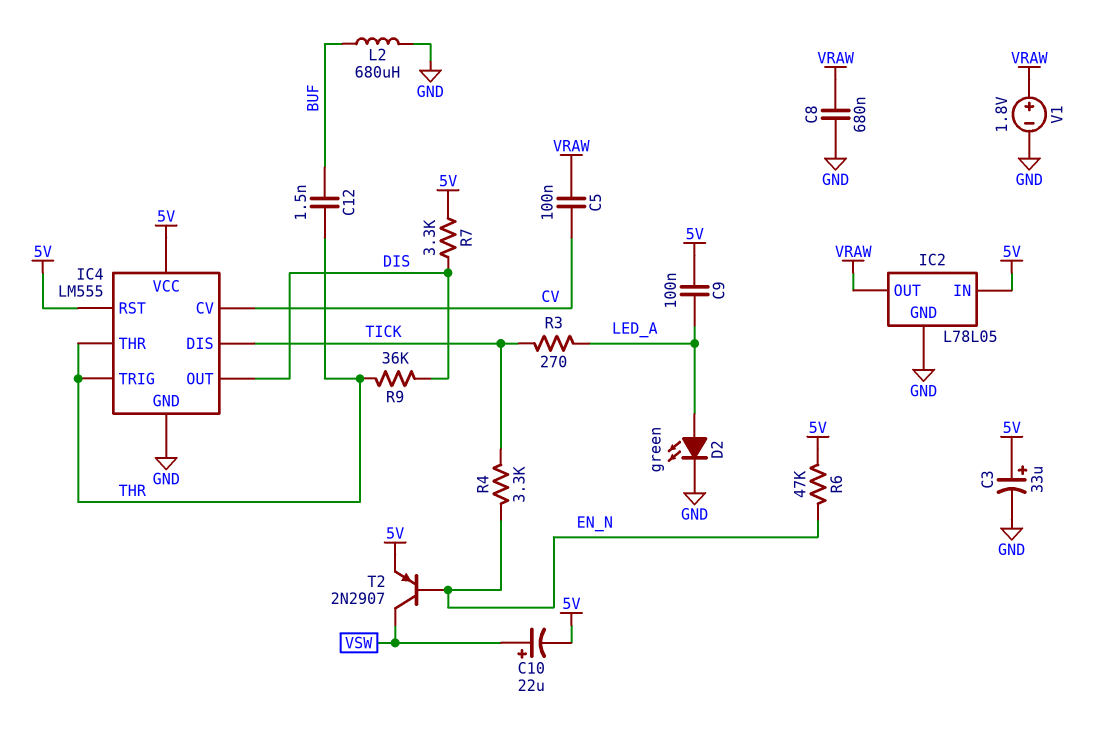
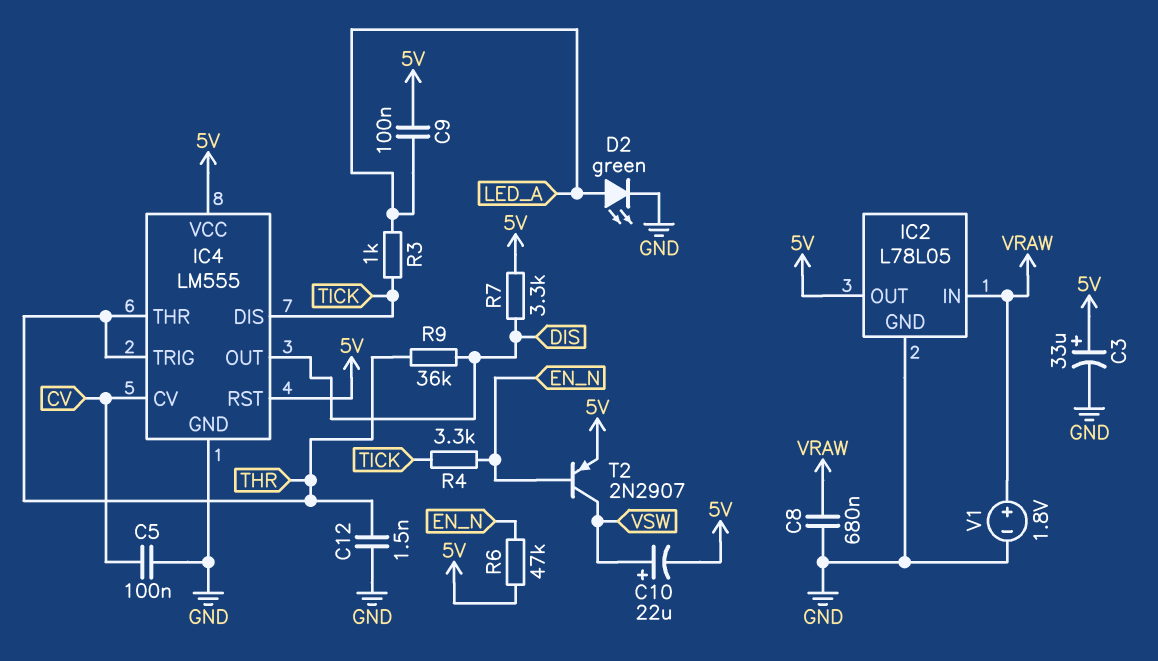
C5: 100nF (CV, VRAW) -> 100nF (CV, GND)
C12: 1.5nF (BUF, THR) -> 1.5nF (GND, THR)
IC2 pin IN: 5V -> VRAW
IC2 pin OUT: VRAW -> 5V
L2: 680uH (BUF, GND) -> none
R3: 270 (LED_A, TICK) -> 1k (LED_A, TICK)

